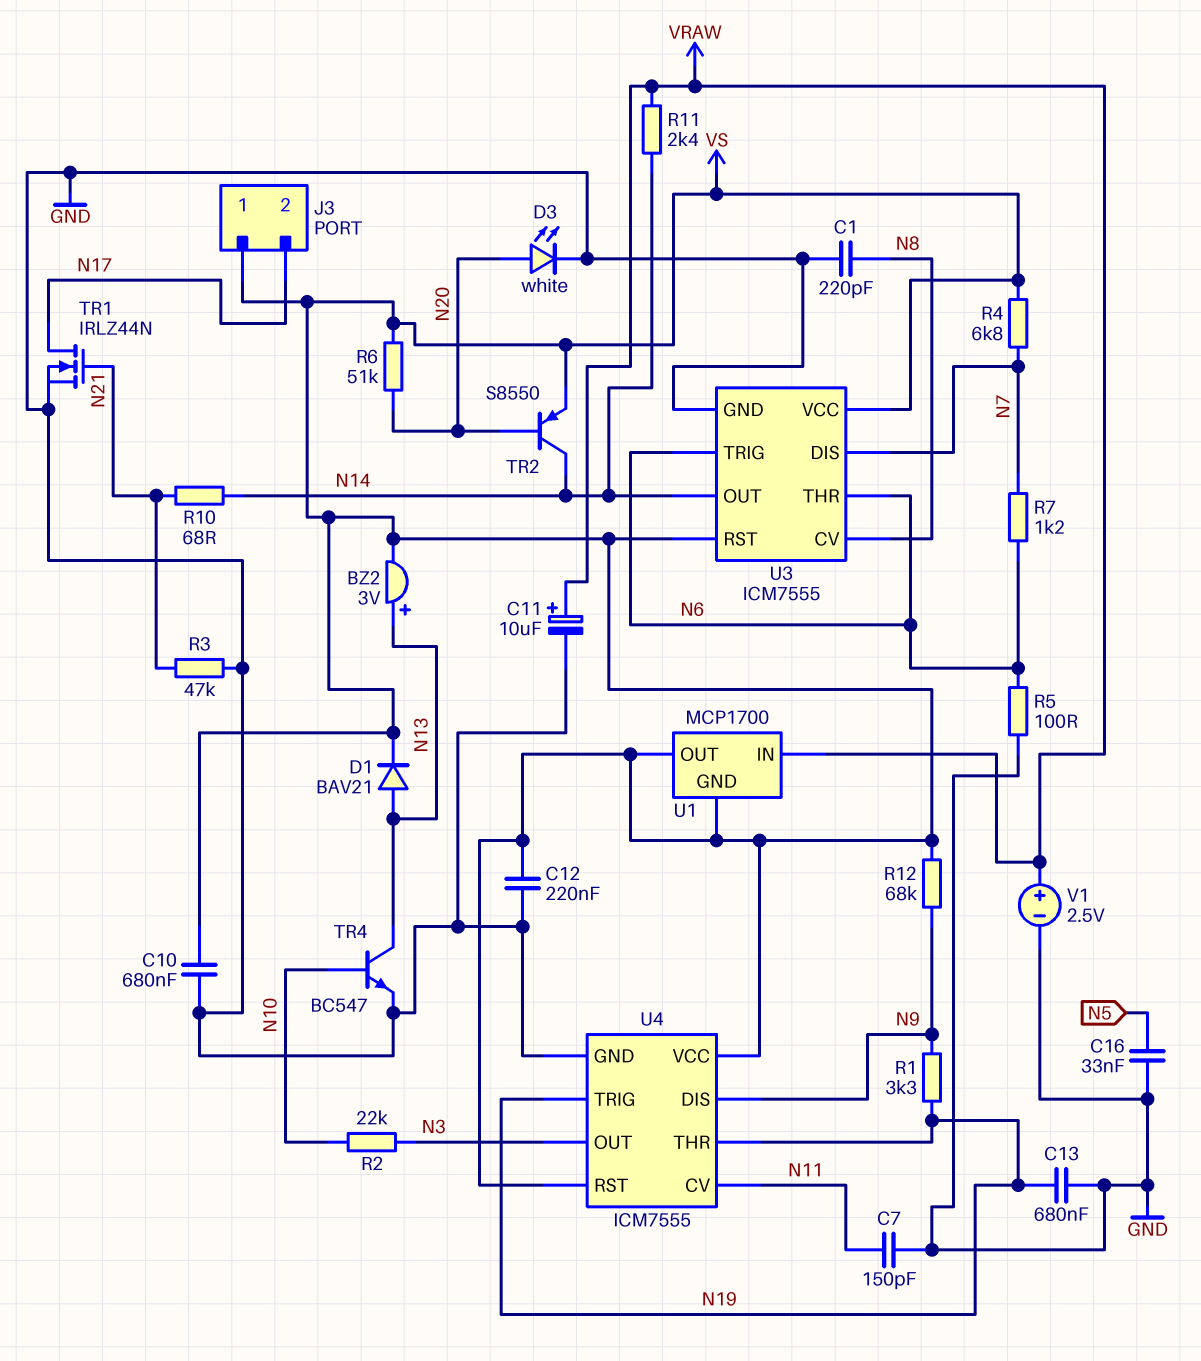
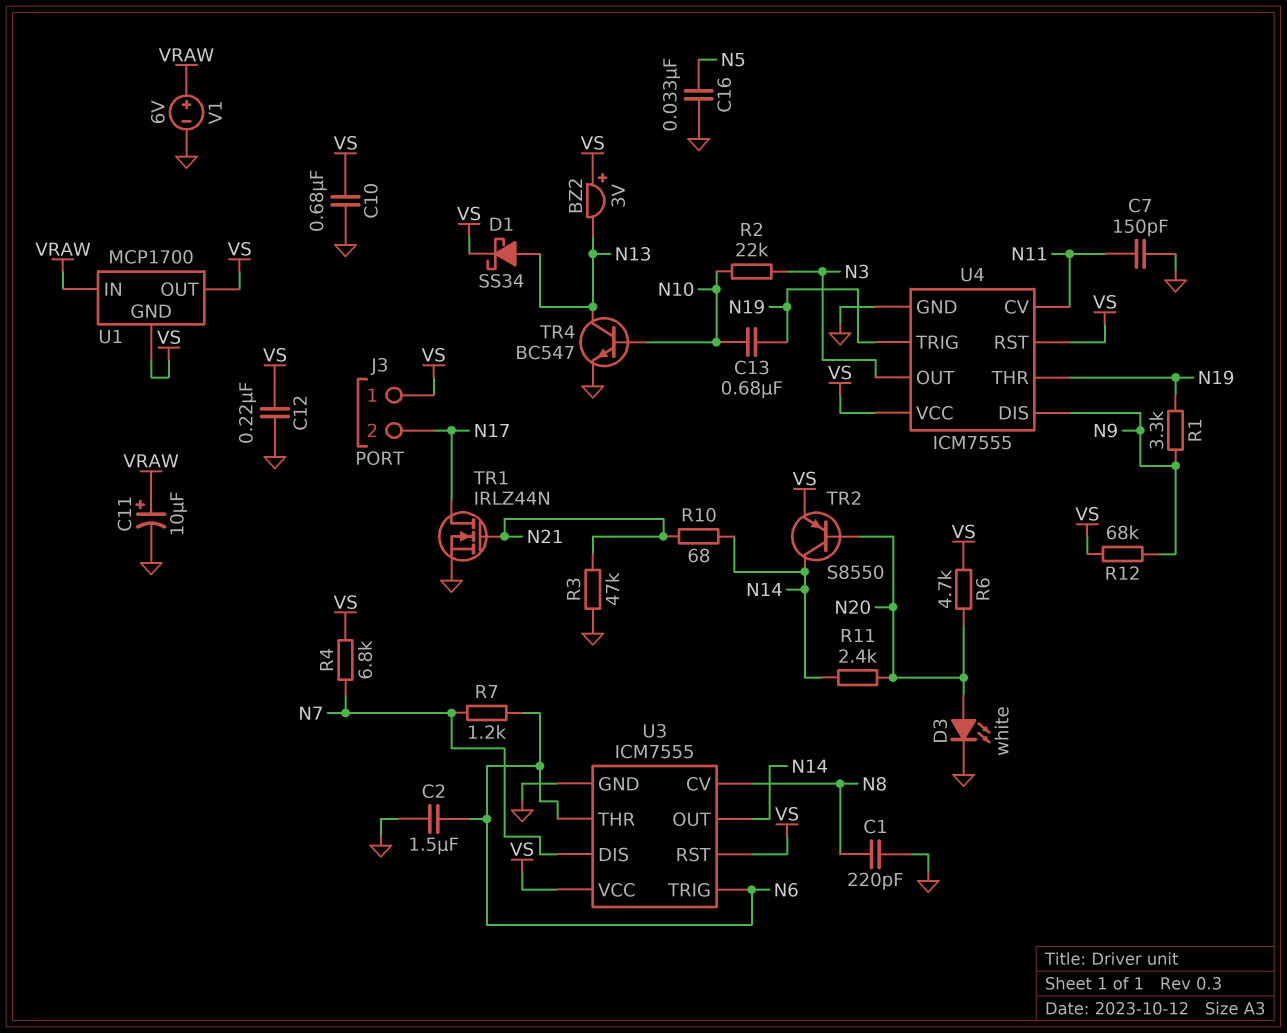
BZ2: buzzer 3V (plus N13, minus VS) -> buzzer 3V (plus VS, minus N13)
C2: none -> 1.5uF (GND, N6)
C13: 680nF (GND, N19) -> 680nF (N10, N19)
D1: diode BAV21 (A N13, K VS) -> schottky SS34 (A N13, K VS)
R5: 100 (GND, N6) -> none
R6: 51k (N20, VS) -> 4.7k (N20, VS)
R11: 2.4k (N14, VRAW) -> 2.4k (N14, N20)
V1: 2.5V (plus VRAW, minus GND) -> 6V (plus VRAW, minus GND)

